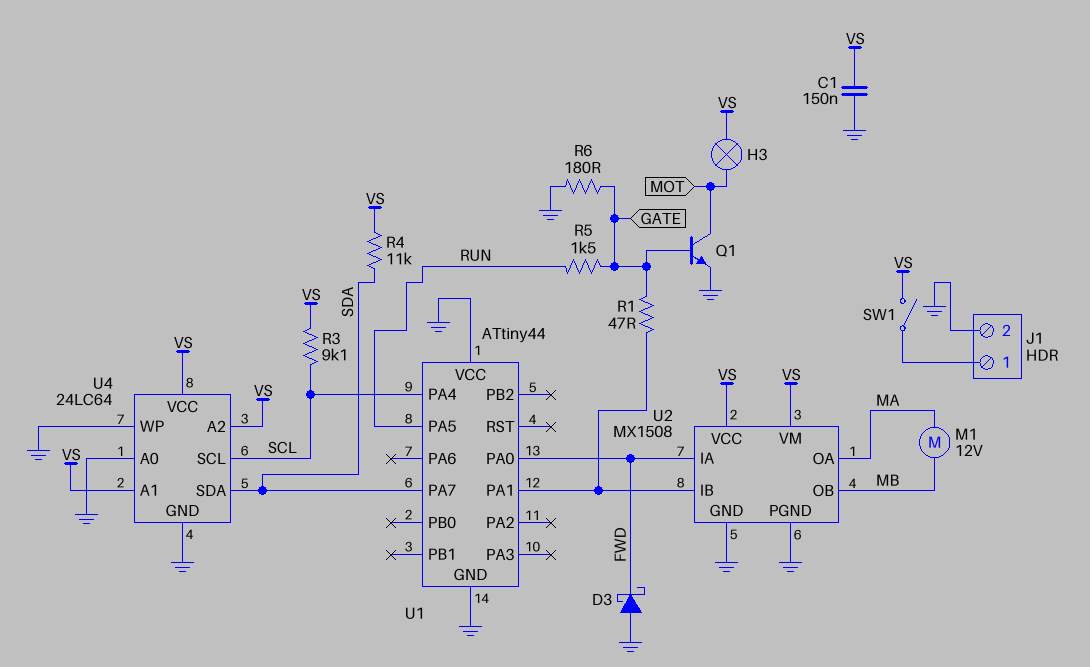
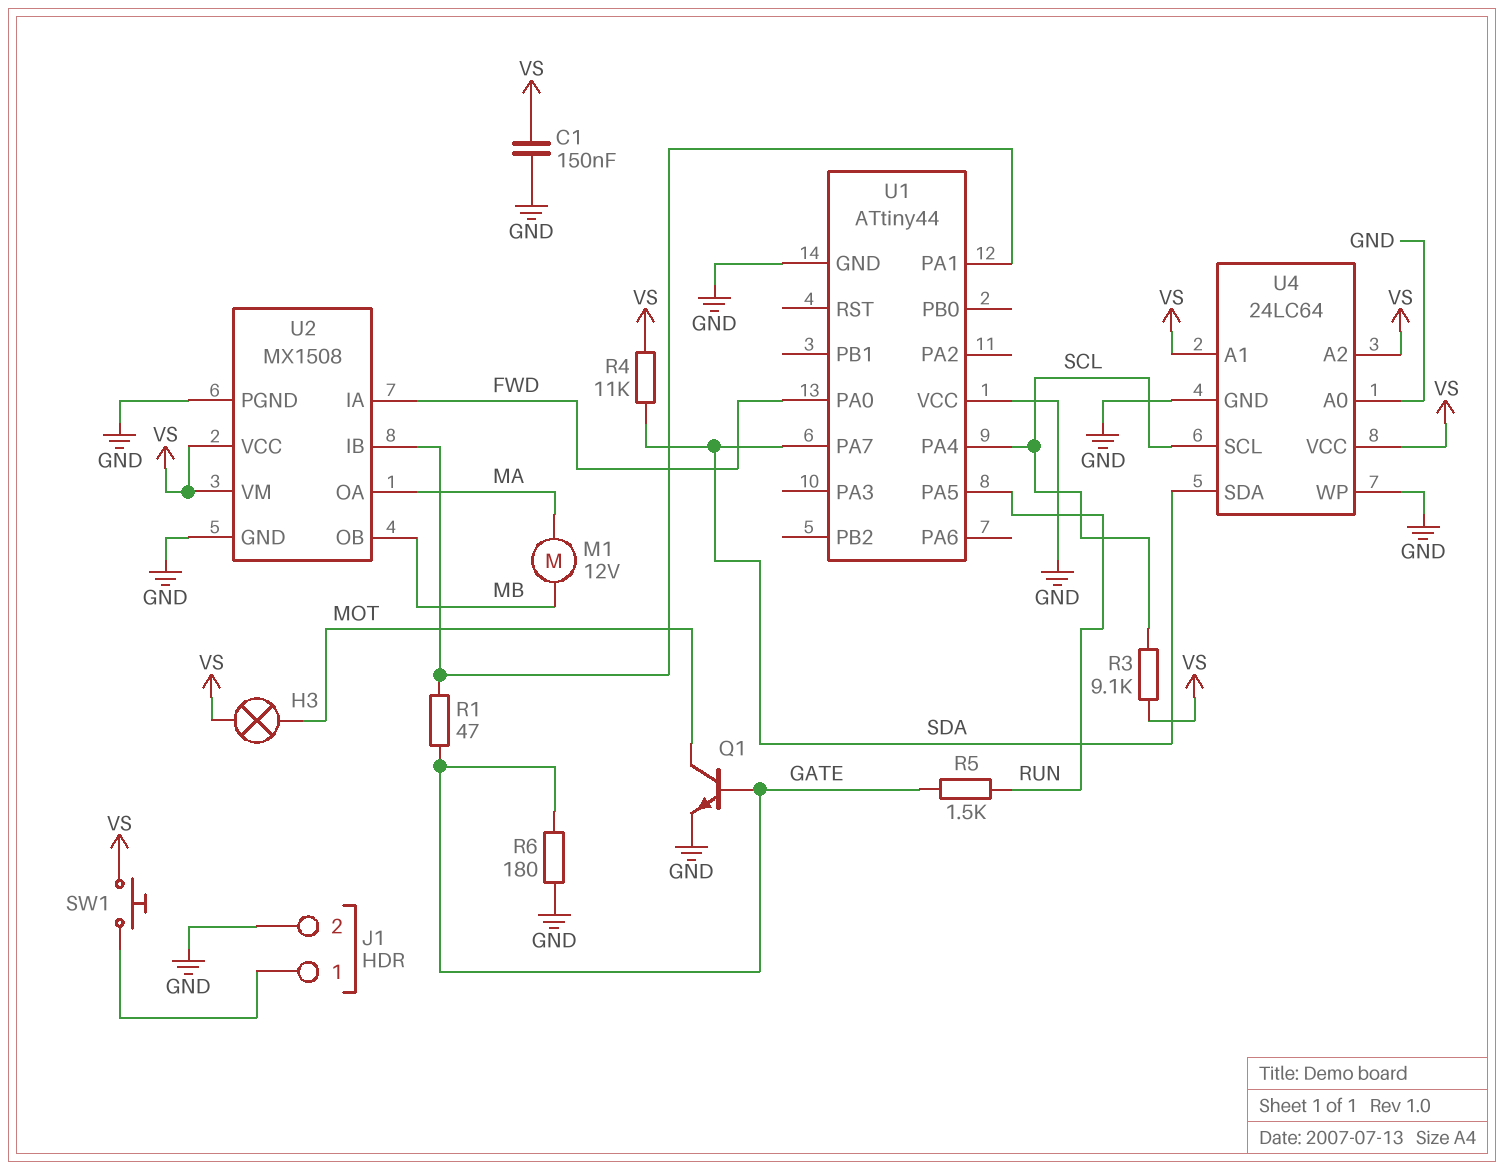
D3: schottky (A GND, K FWD) -> none
SW1: switch (J1/1, VS) -> button (J1/1, VS)

